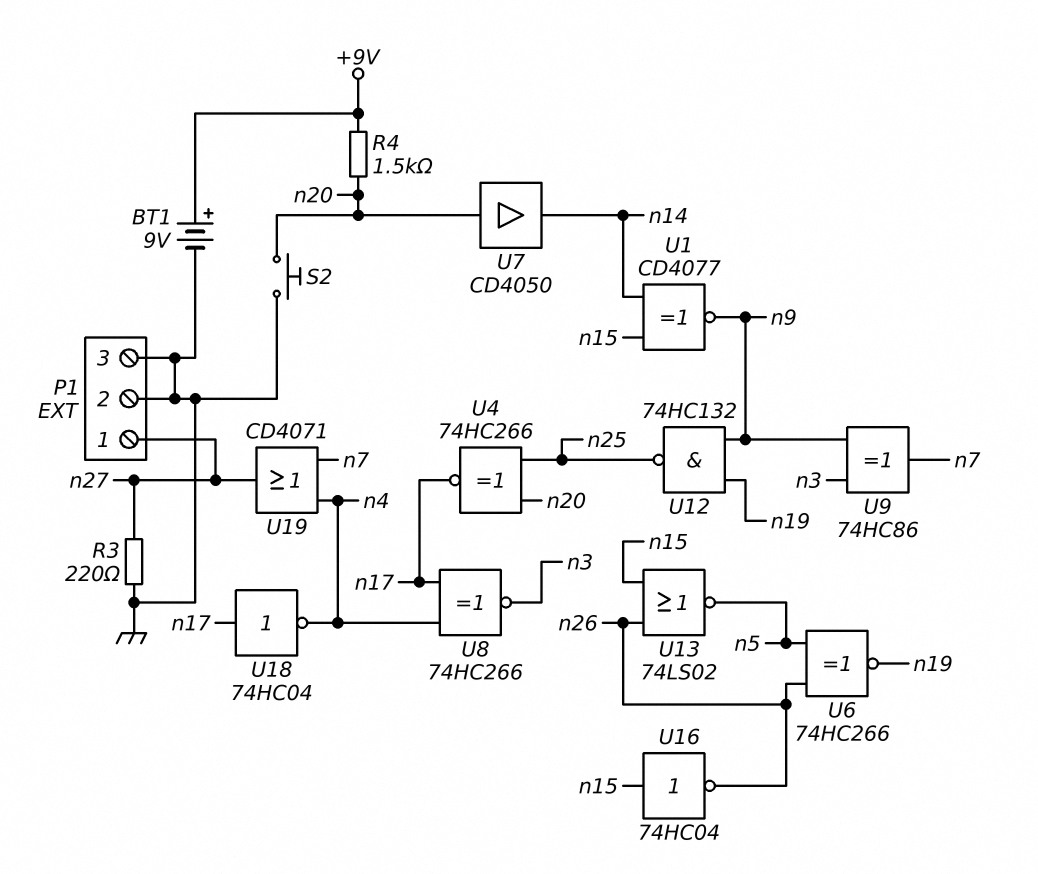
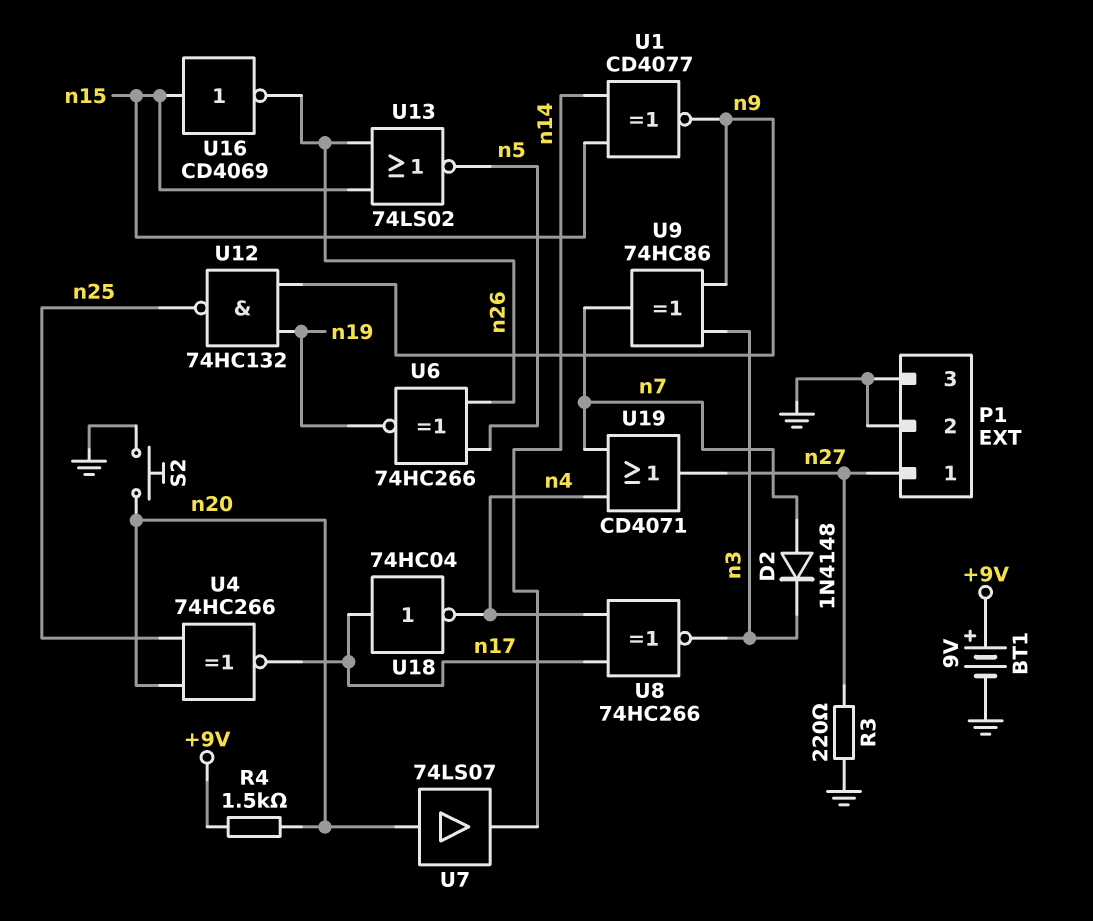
D2: none -> diode 1N4148 (A n7, K n3)
U7: buffer CD4050 (in n20, out n14) -> buffer 74LS07 (in n20, out n14)
U16: NOT 74HC04 (in n15, out n26) -> NOT CD4069 (in n15, out n26)

